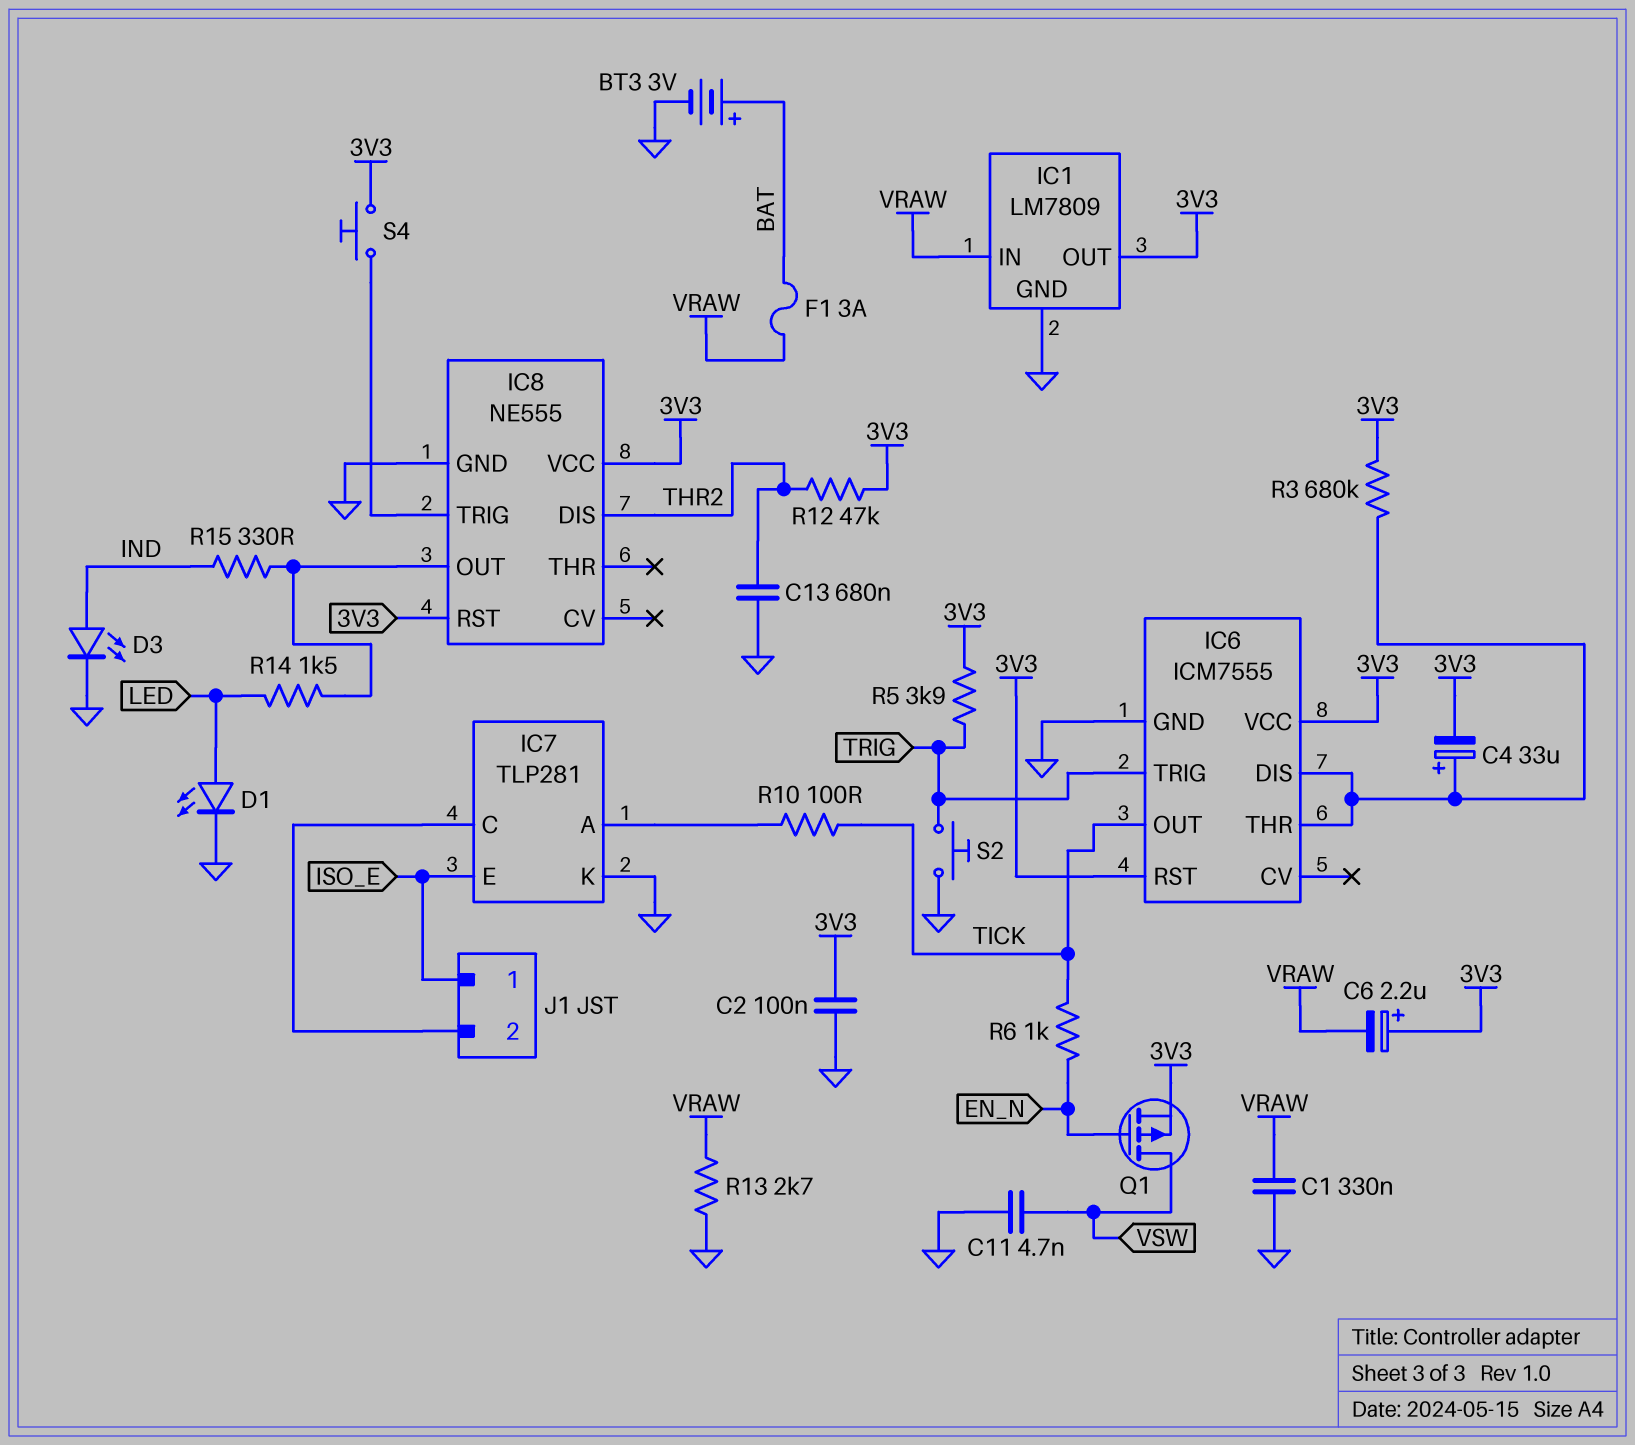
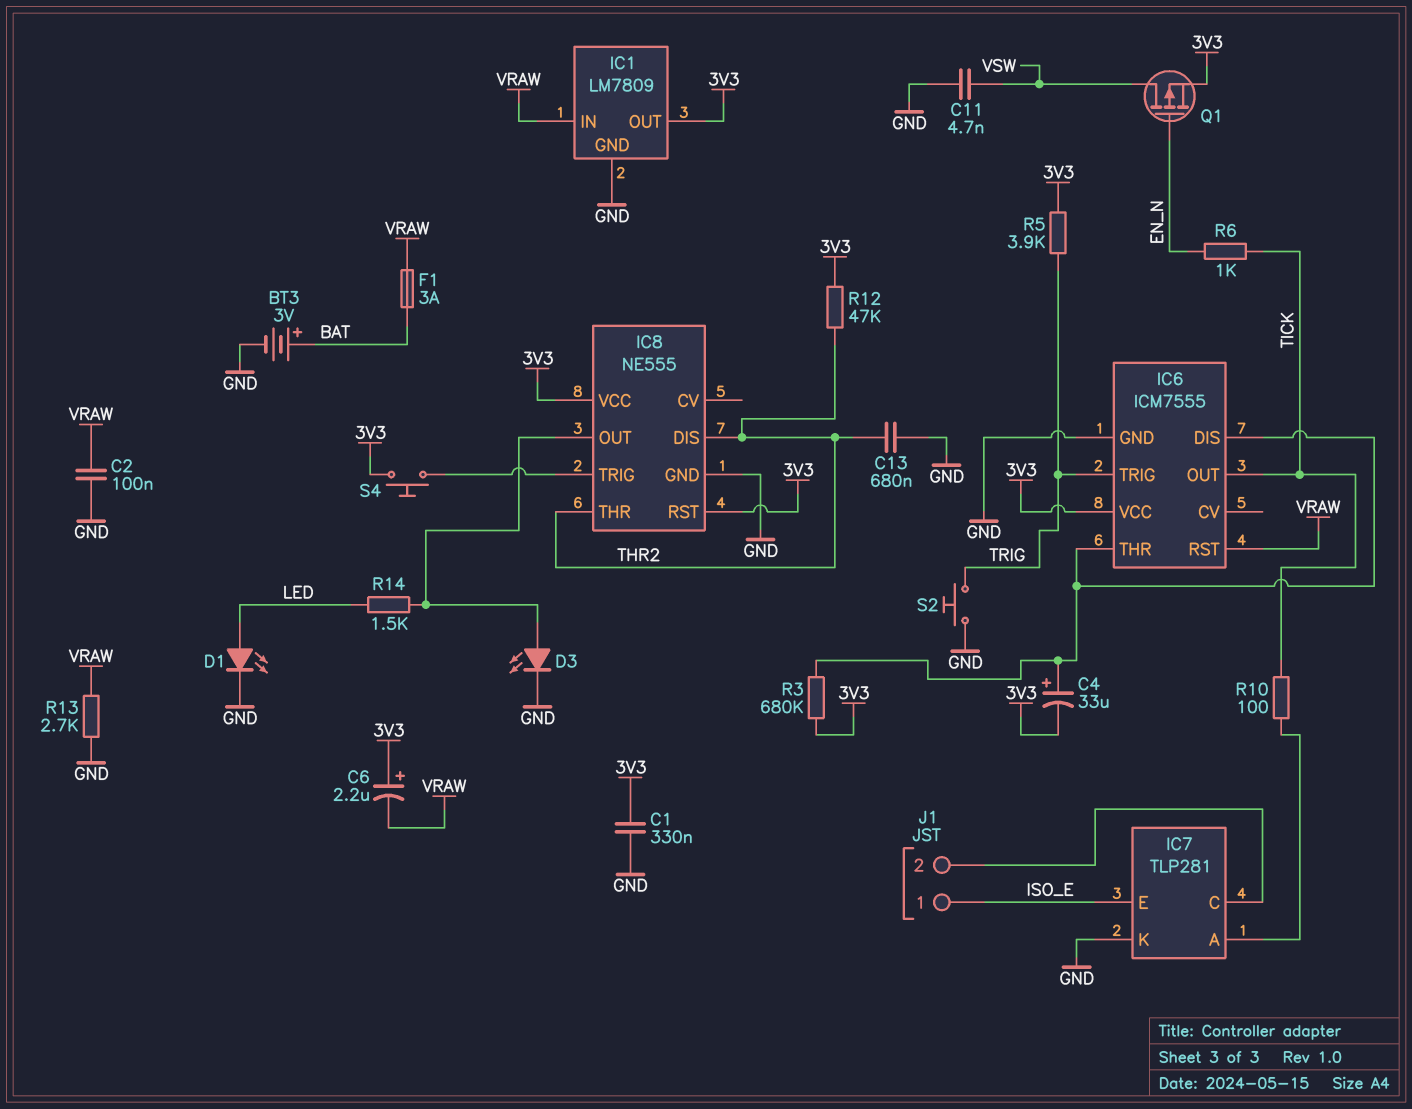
C1: 330nF (GND, VRAW) -> 330nF (3V3, GND)
C2: 100nF (3V3, GND) -> 100nF (GND, VRAW)
D3: LED (A IND, K GND) -> LED (A IC8/OUT, K GND)
IC6 pin RST: 3V3 -> VRAW
IC8 pin THR: none -> THR2
R15: 330 (IC8/OUT, IND) -> none

